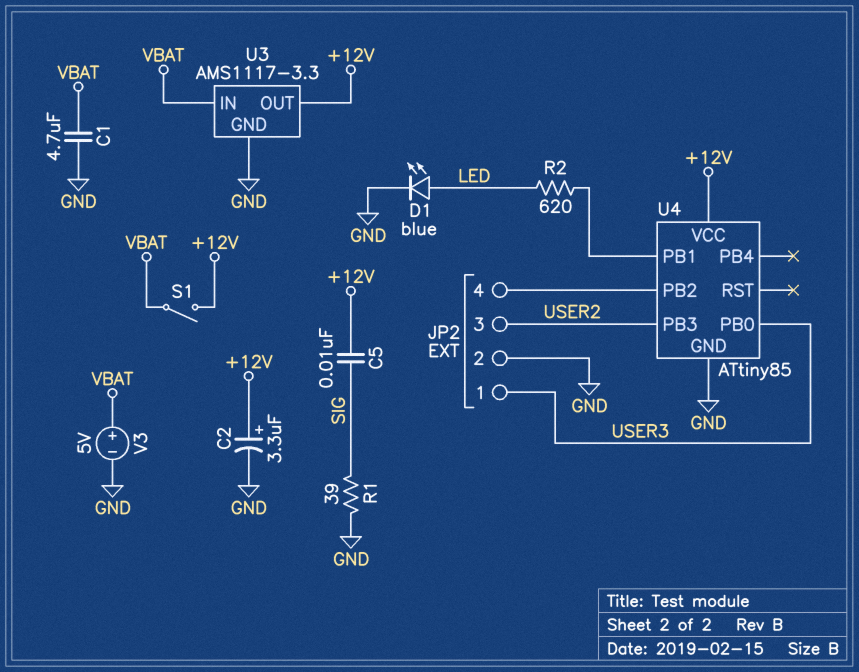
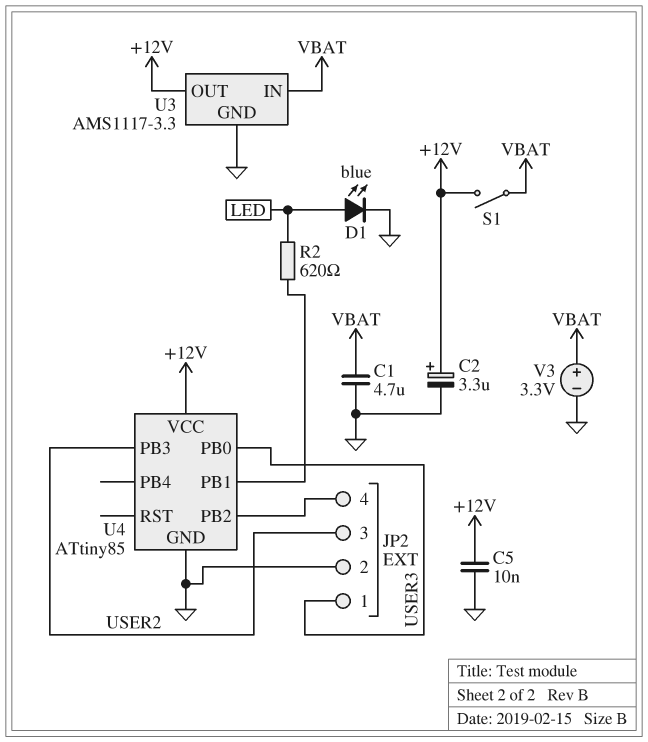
C5: 10nF (+12V, SIG) -> 10nF (+12V, GND)
R1: 39 (GND, SIG) -> none
V3: 5V (plus VBAT, minus GND) -> 3.3V (plus VBAT, minus GND)

